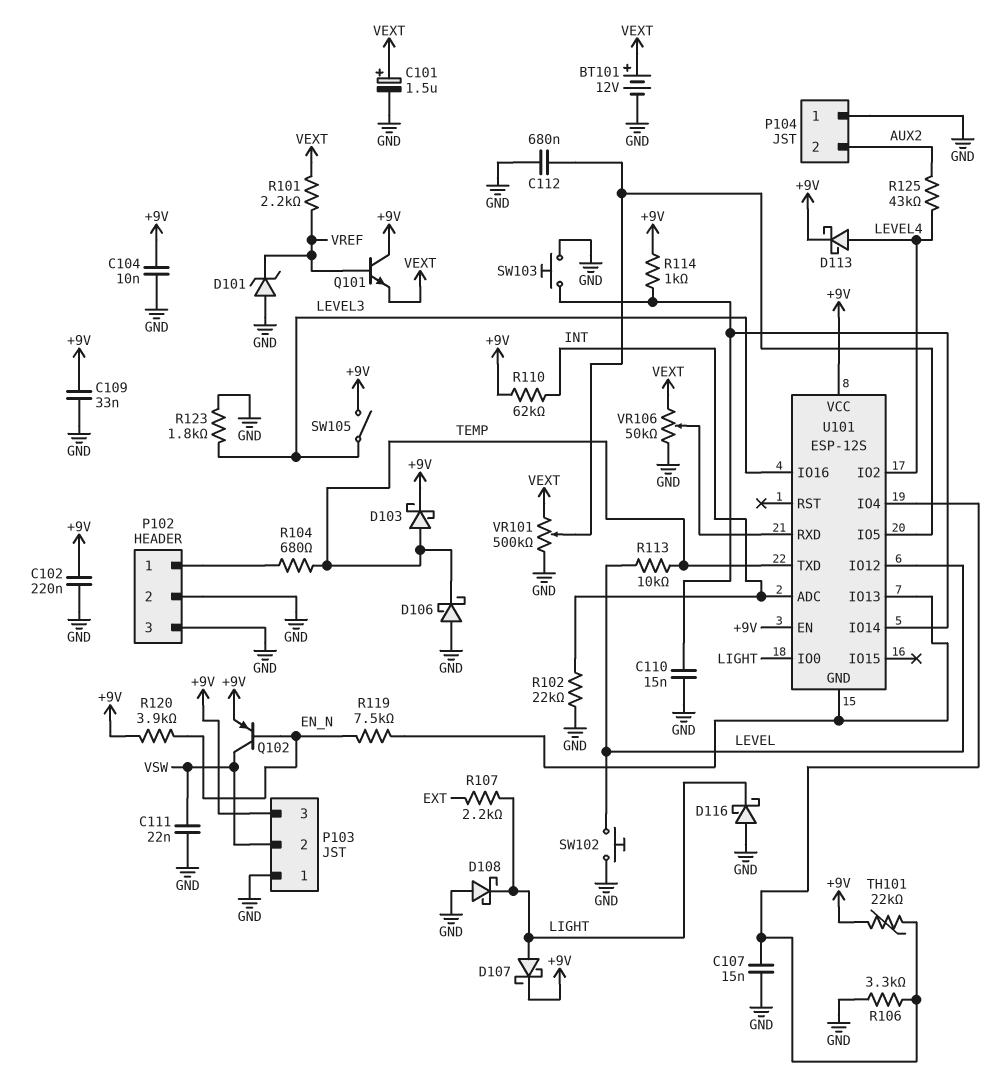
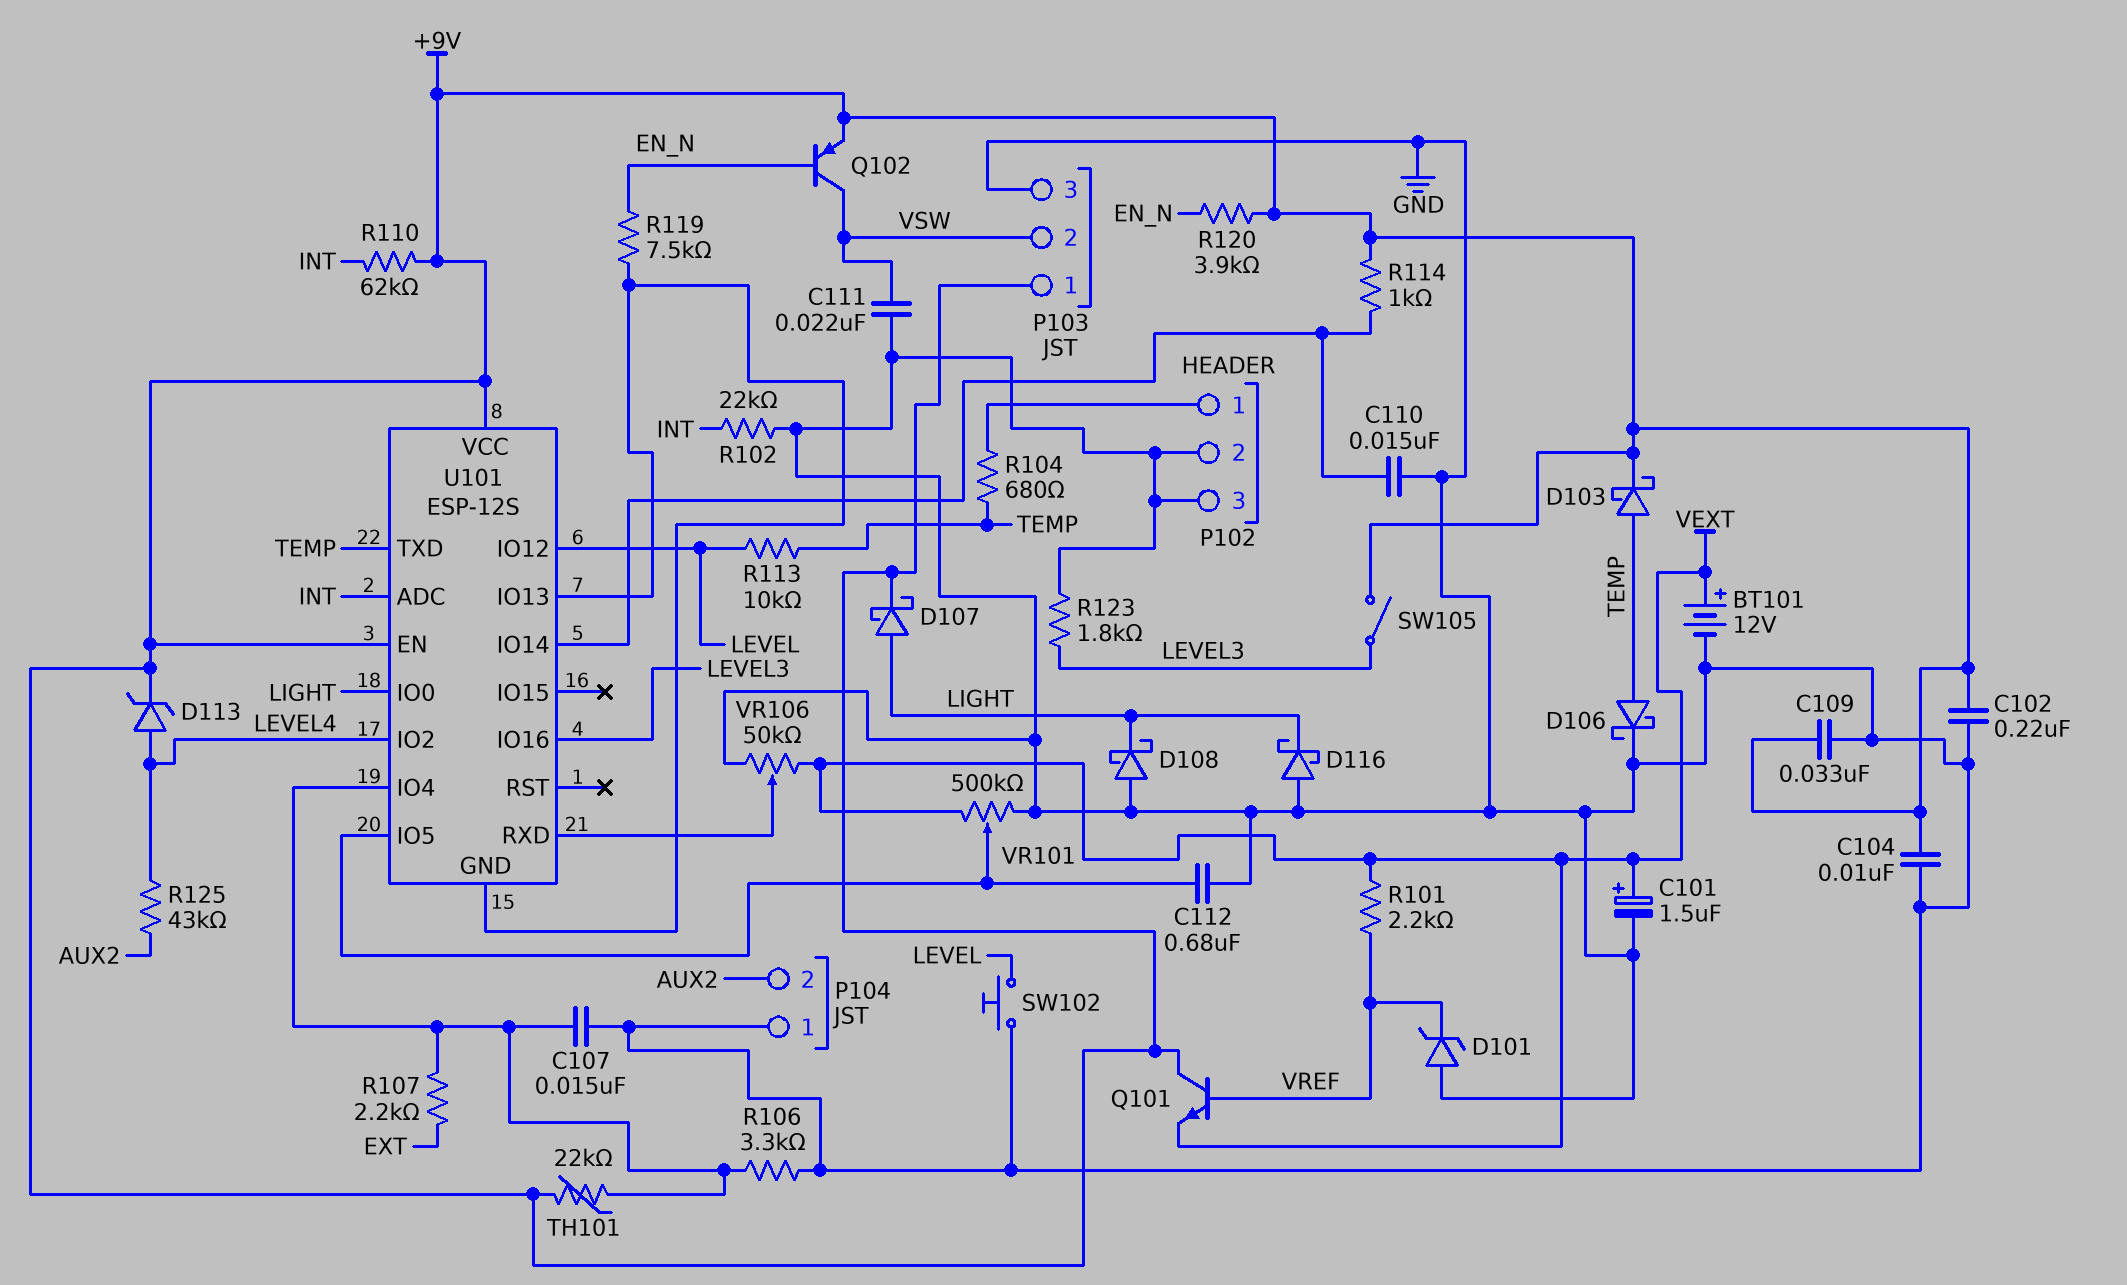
D106: schottky (A GND, K TEMP) -> schottky (A TEMP, K GND)
D113: schottky (A LEVEL4, K +9V) -> zener (A LEVEL4, K +9V)
P103 pin 1: GND -> +9V
P103 pin 3: +9V -> GND
R107: 2.2k (EXT, LIGHT) -> 2.2k (EXT, U101/IO4)
SW103: button (GND, U101/IO14) -> none

